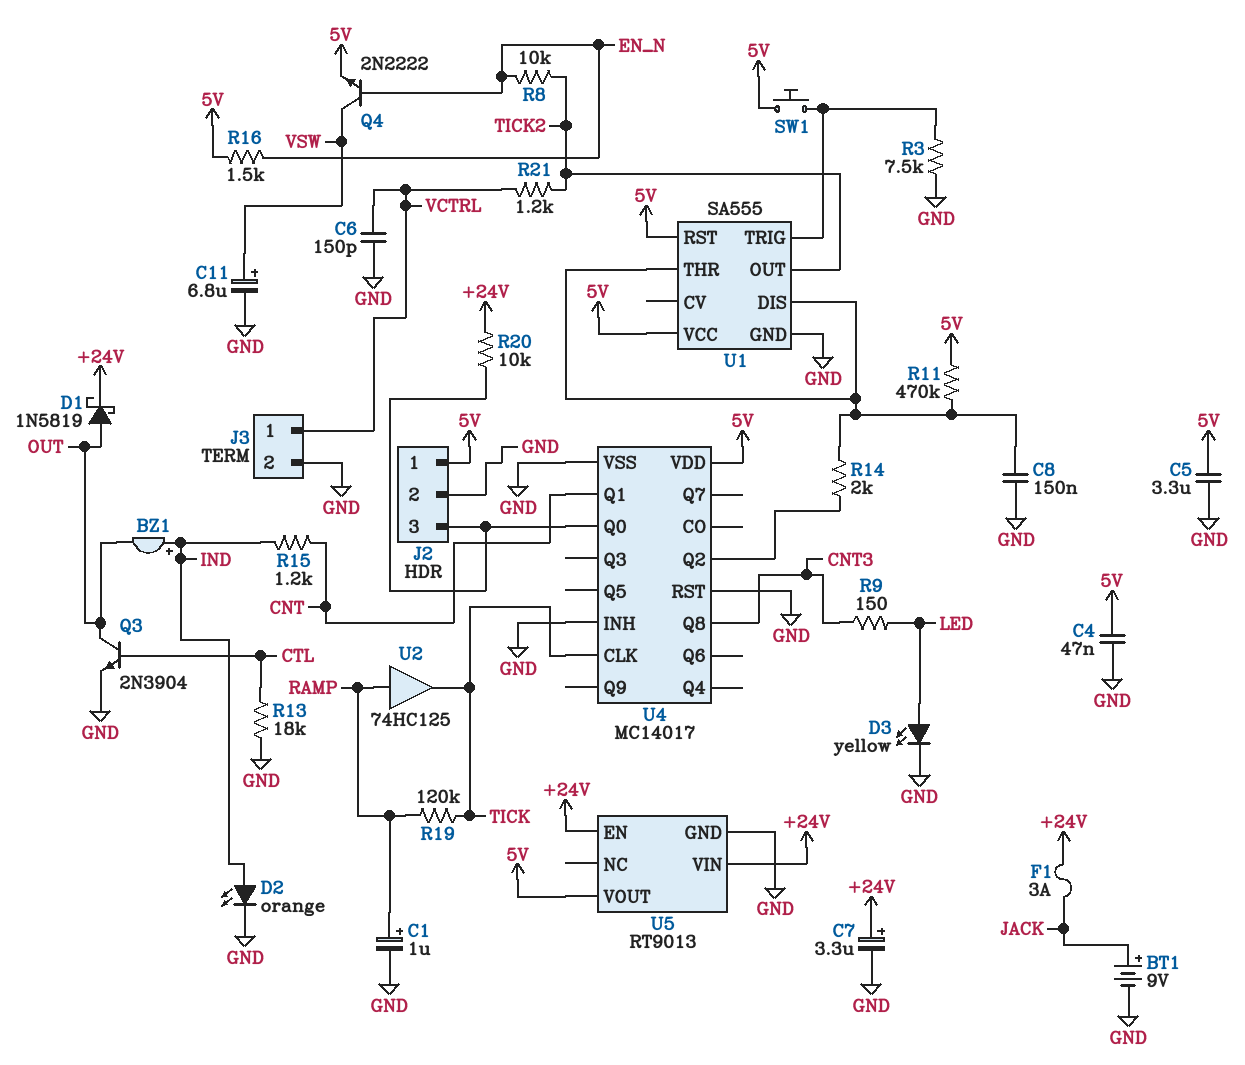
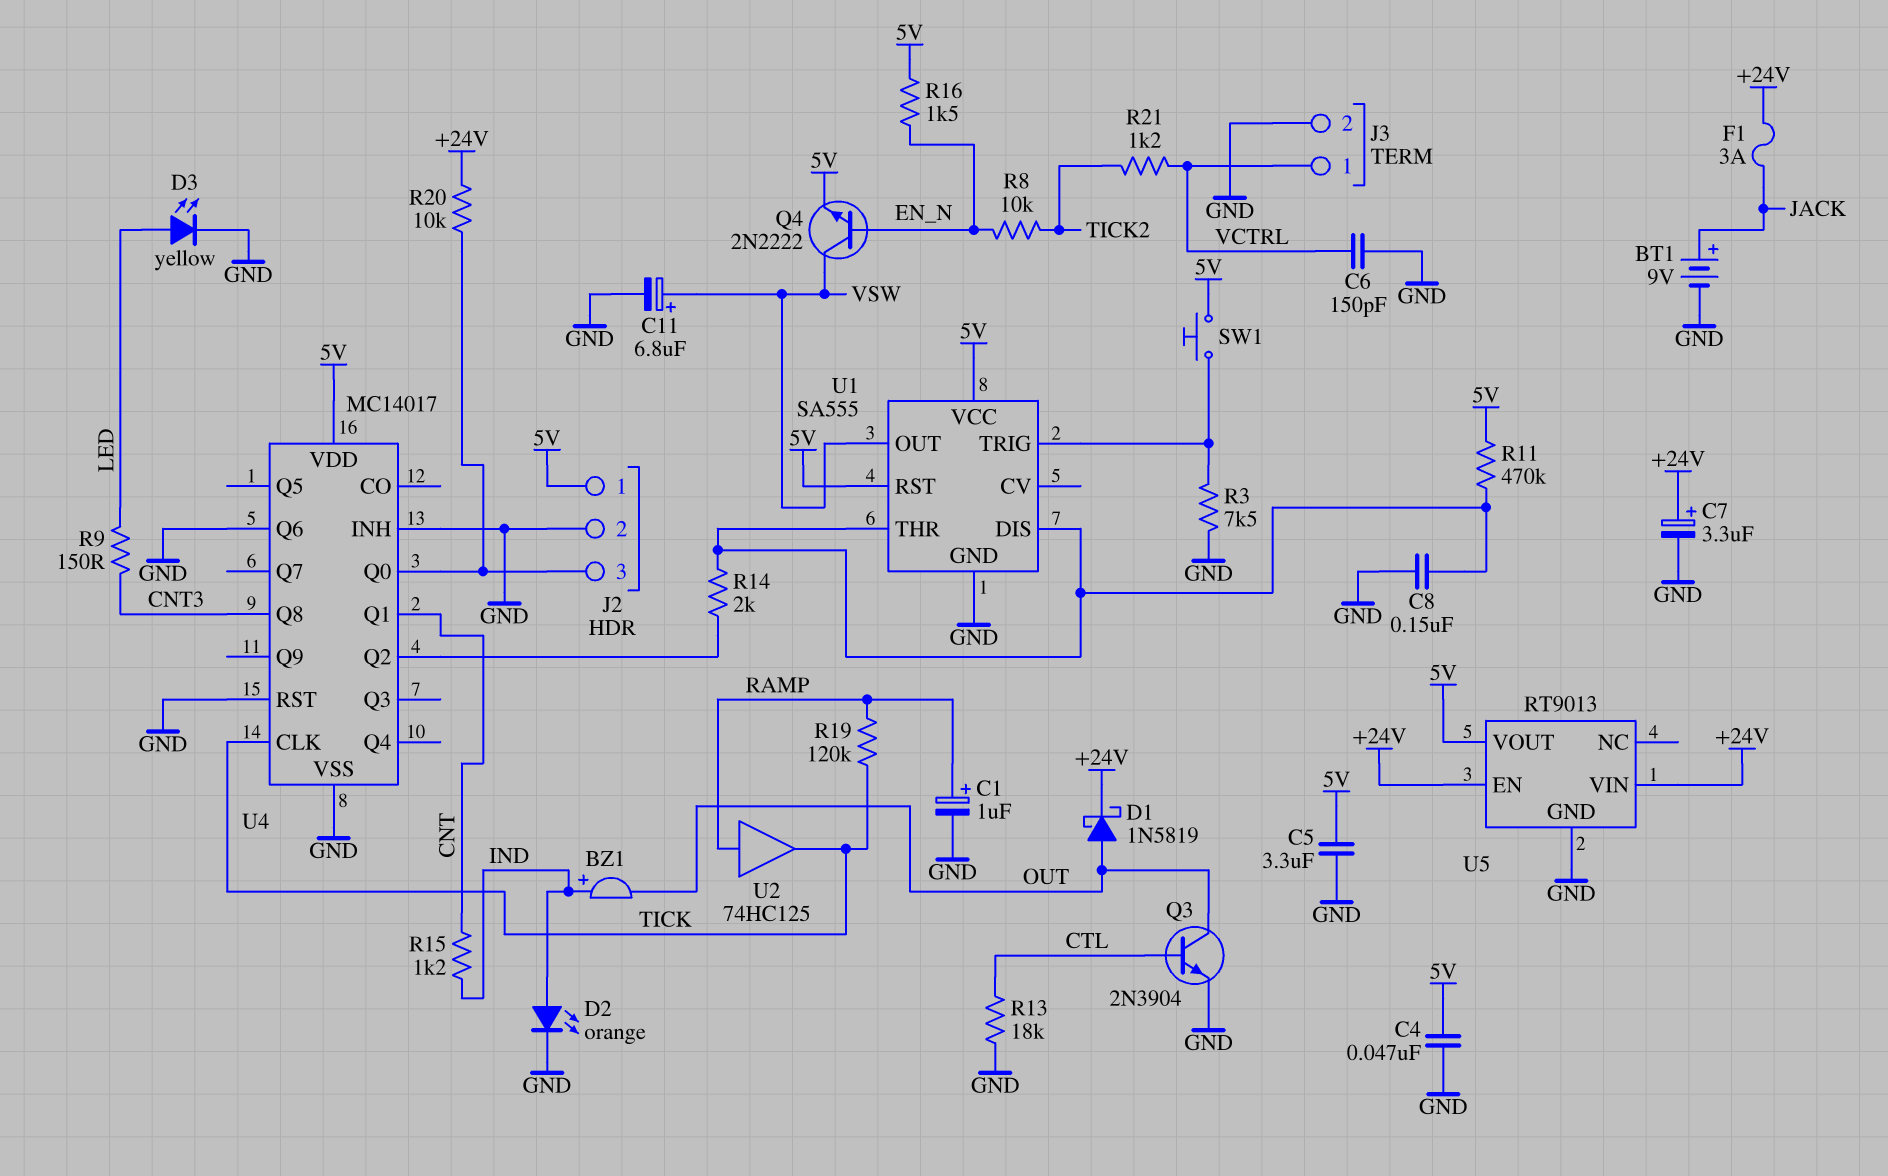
U1 pin OUT: TICK2 -> VSW
U4 pin Q6: none -> GND

